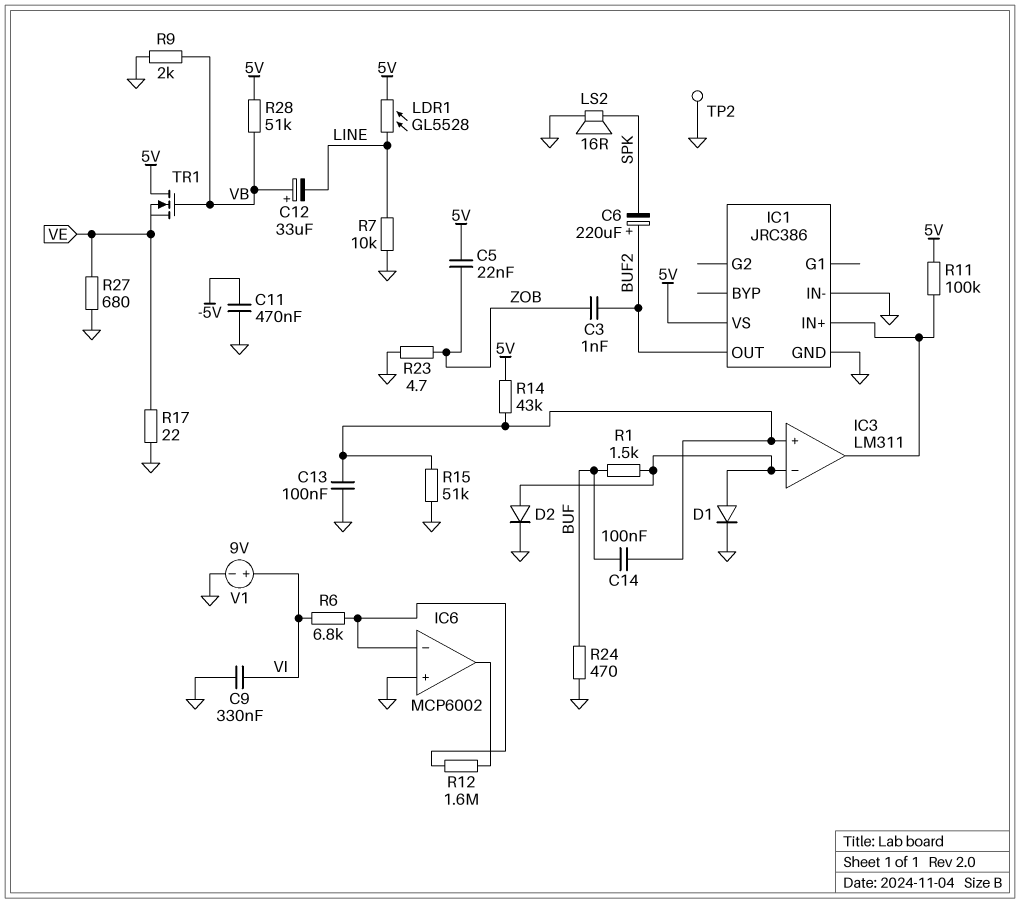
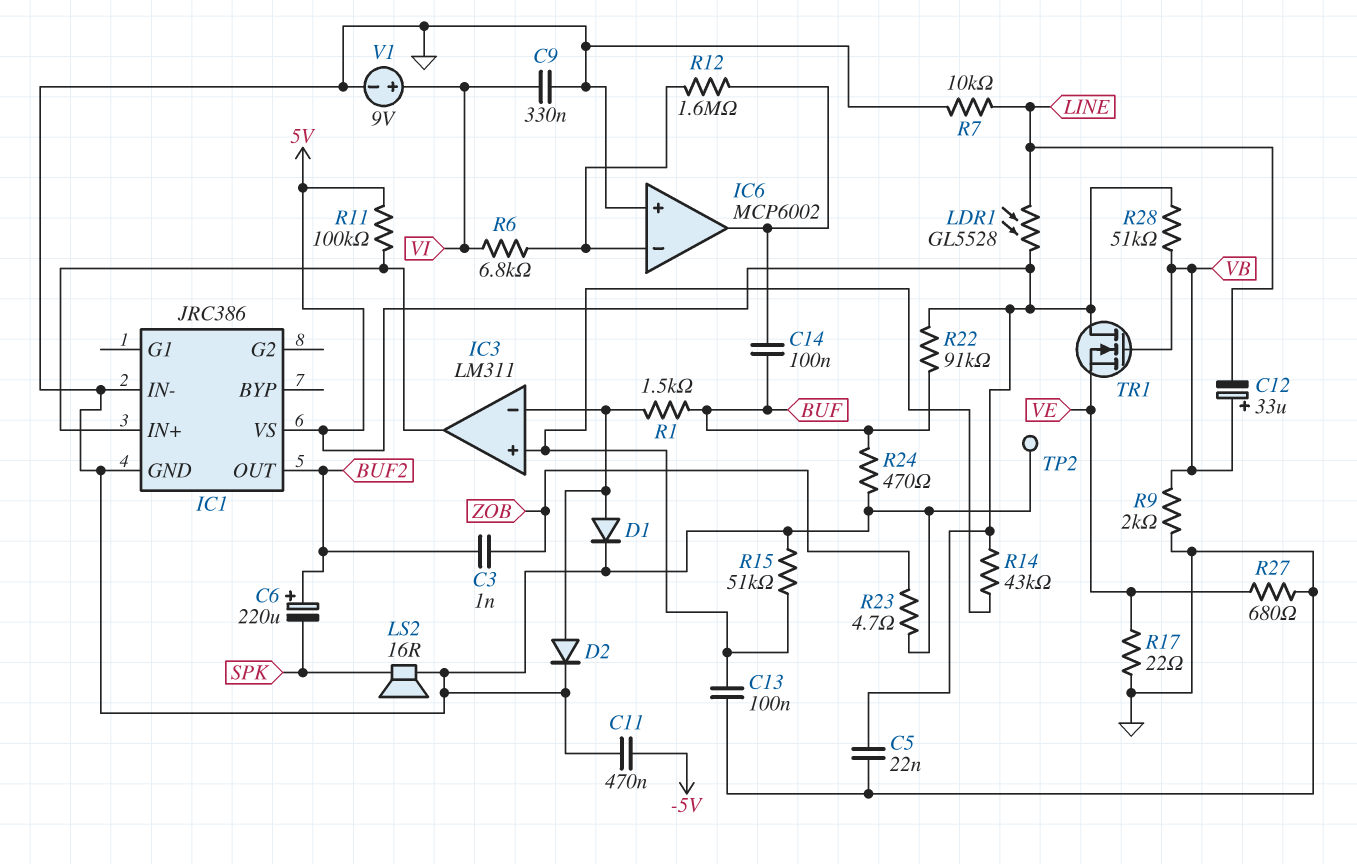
C5: 22nF (5V, ZOB) -> 22nF (5V, GND)
C14: 100nF (BUF, IC3/in+) -> 100nF (BUF, IC6/out)
R22: none -> 91k (5V, BUF)

